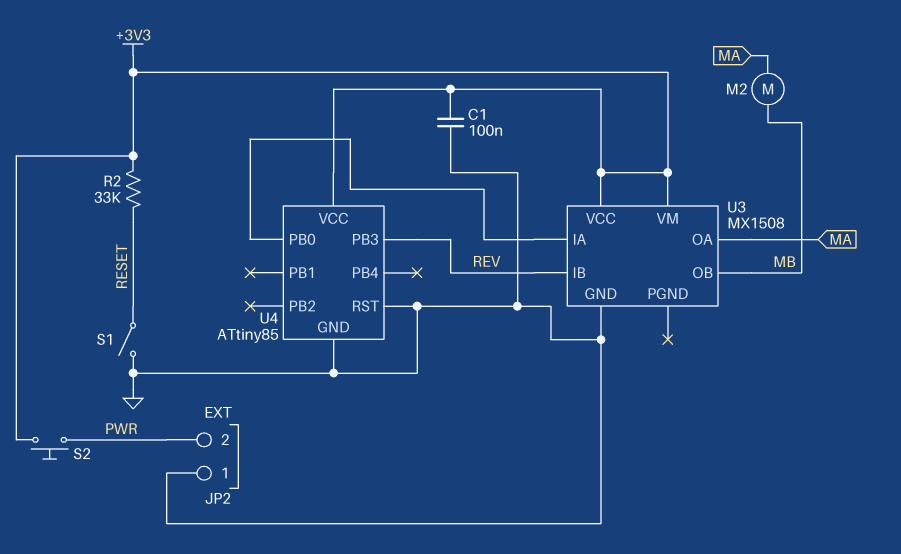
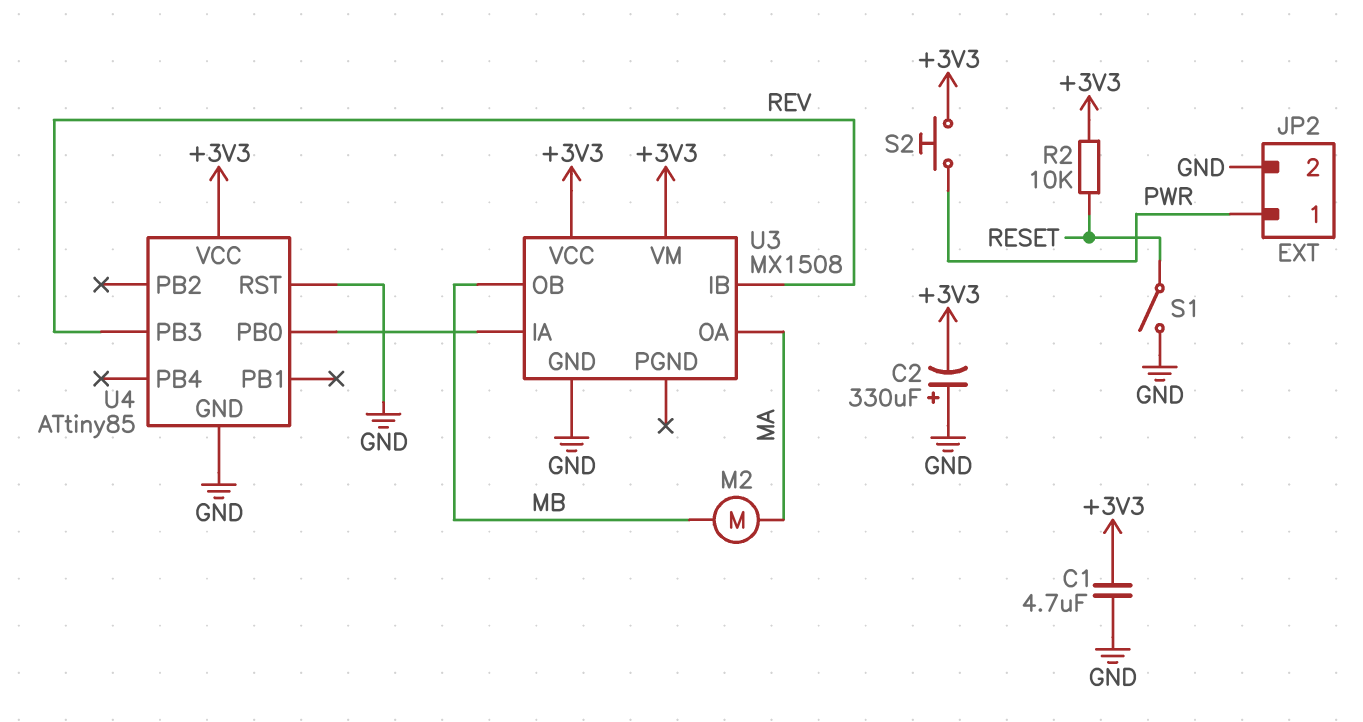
C1: 100nF (+3V3, GND) -> 4.7uF (+3V3, GND)
C2: none -> 330uF (plus GND, minus +3V3)
JP2 pin 1: GND -> PWR
JP2 pin 2: PWR -> GND
R2: 33k (+3V3, RESET) -> 10k (+3V3, RESET)

